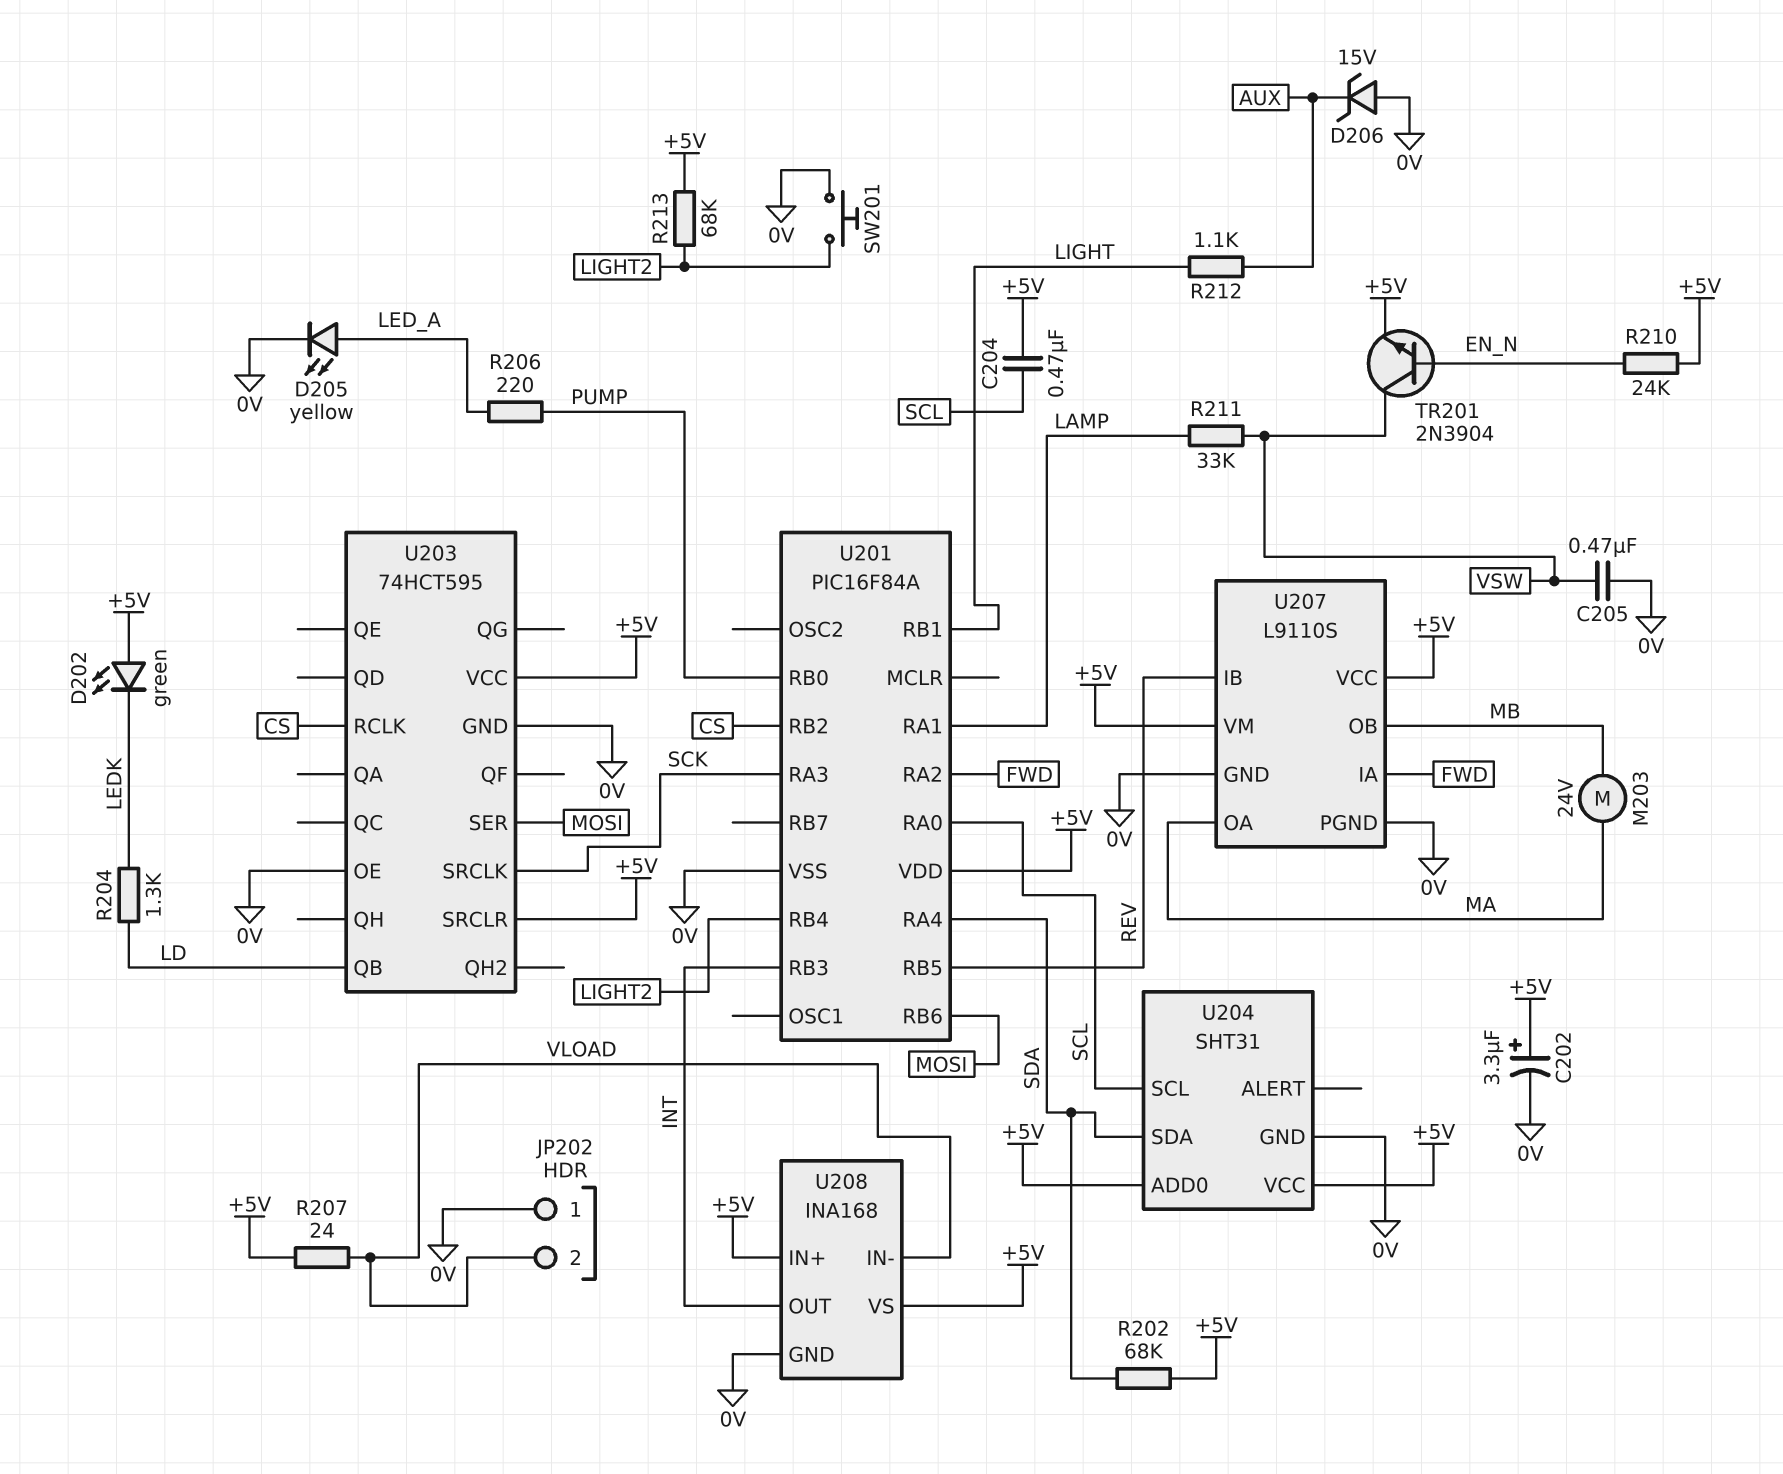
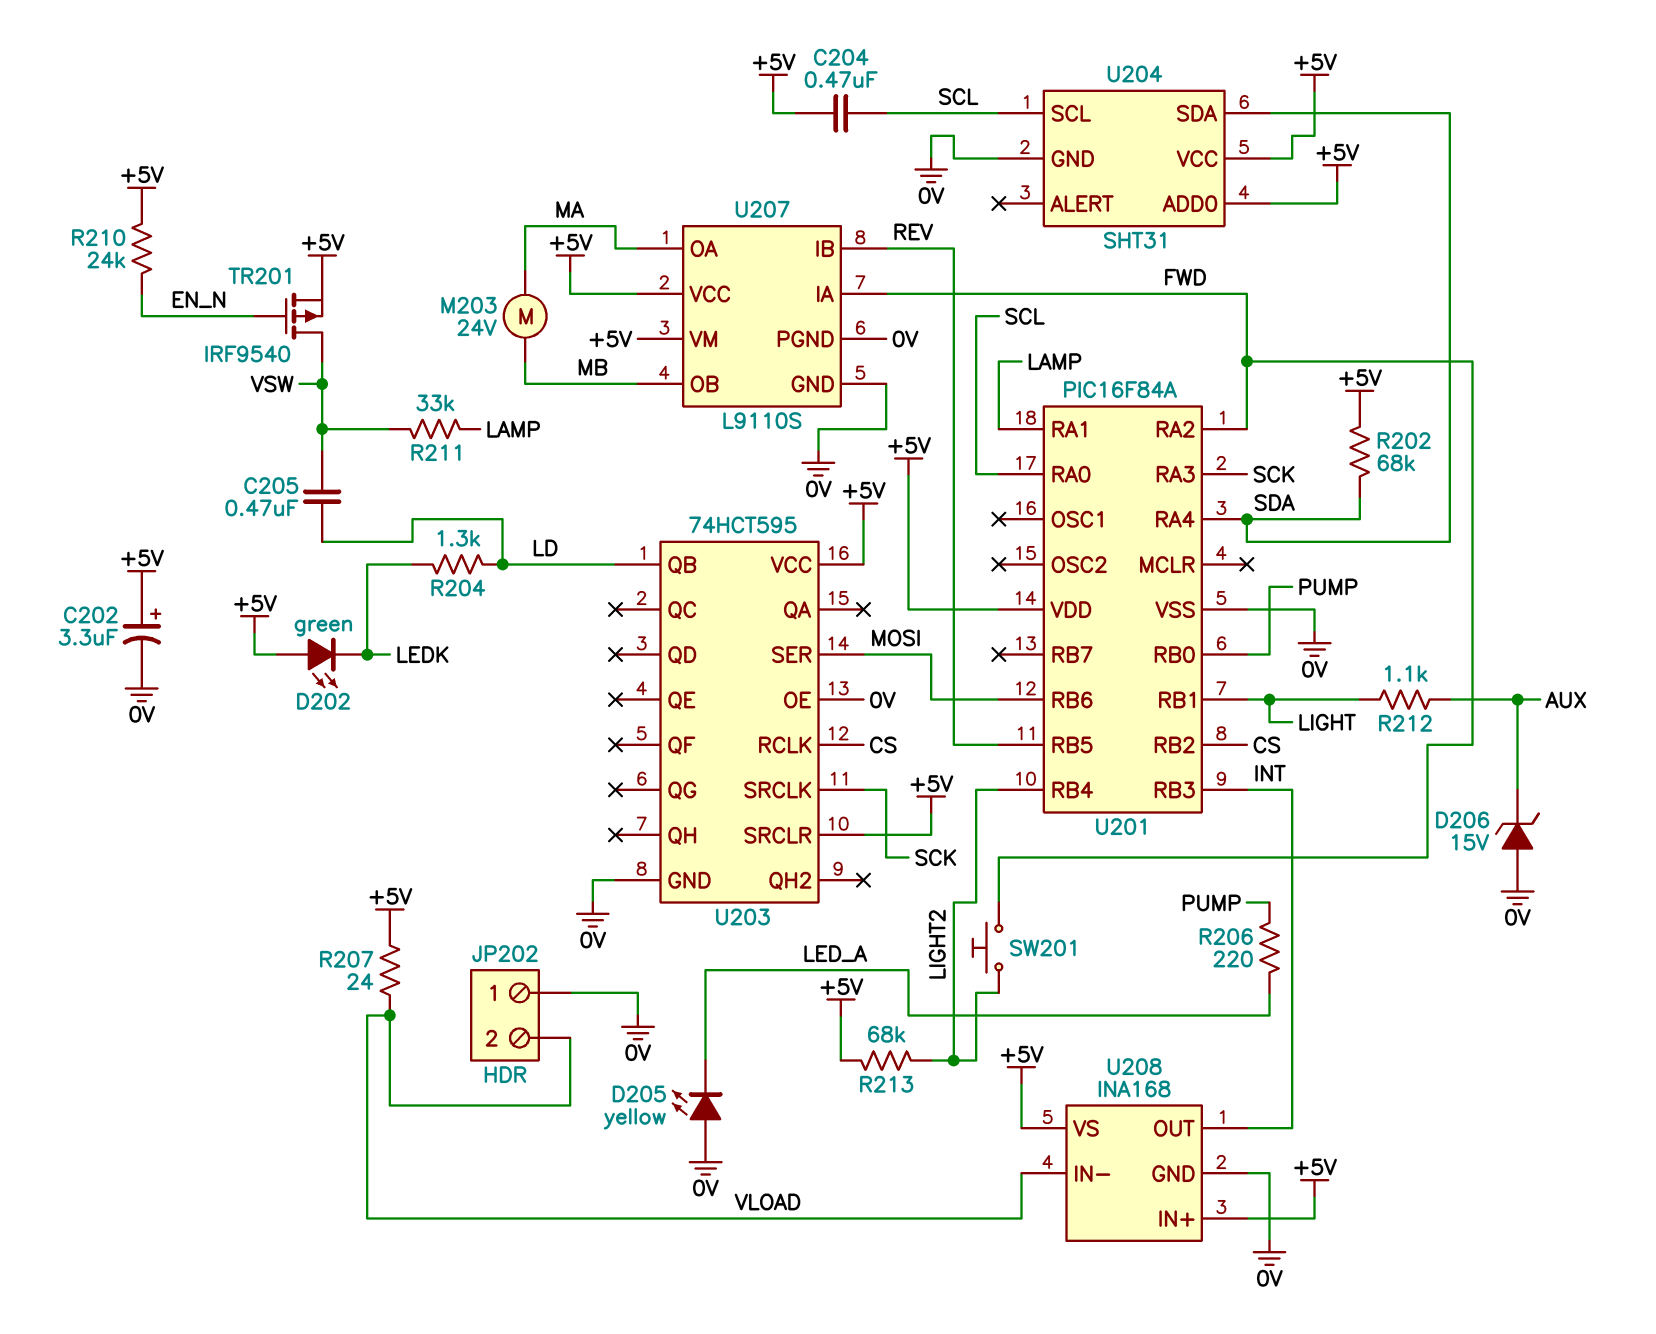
C205: 470nF (0V, VSW) -> 470nF (LD, VSW)
D205: LED yellow (A LED_A, K 0V) -> LED yellow (A 0V, K LED_A)
SW201: button (0V, LIGHT2) -> button (FWD, LIGHT2)
TR201: NPN 2N3904 (B EN_N, C VSW, E +5V) -> PMOS IRF9540 (G EN_N, D VSW, S +5V)

